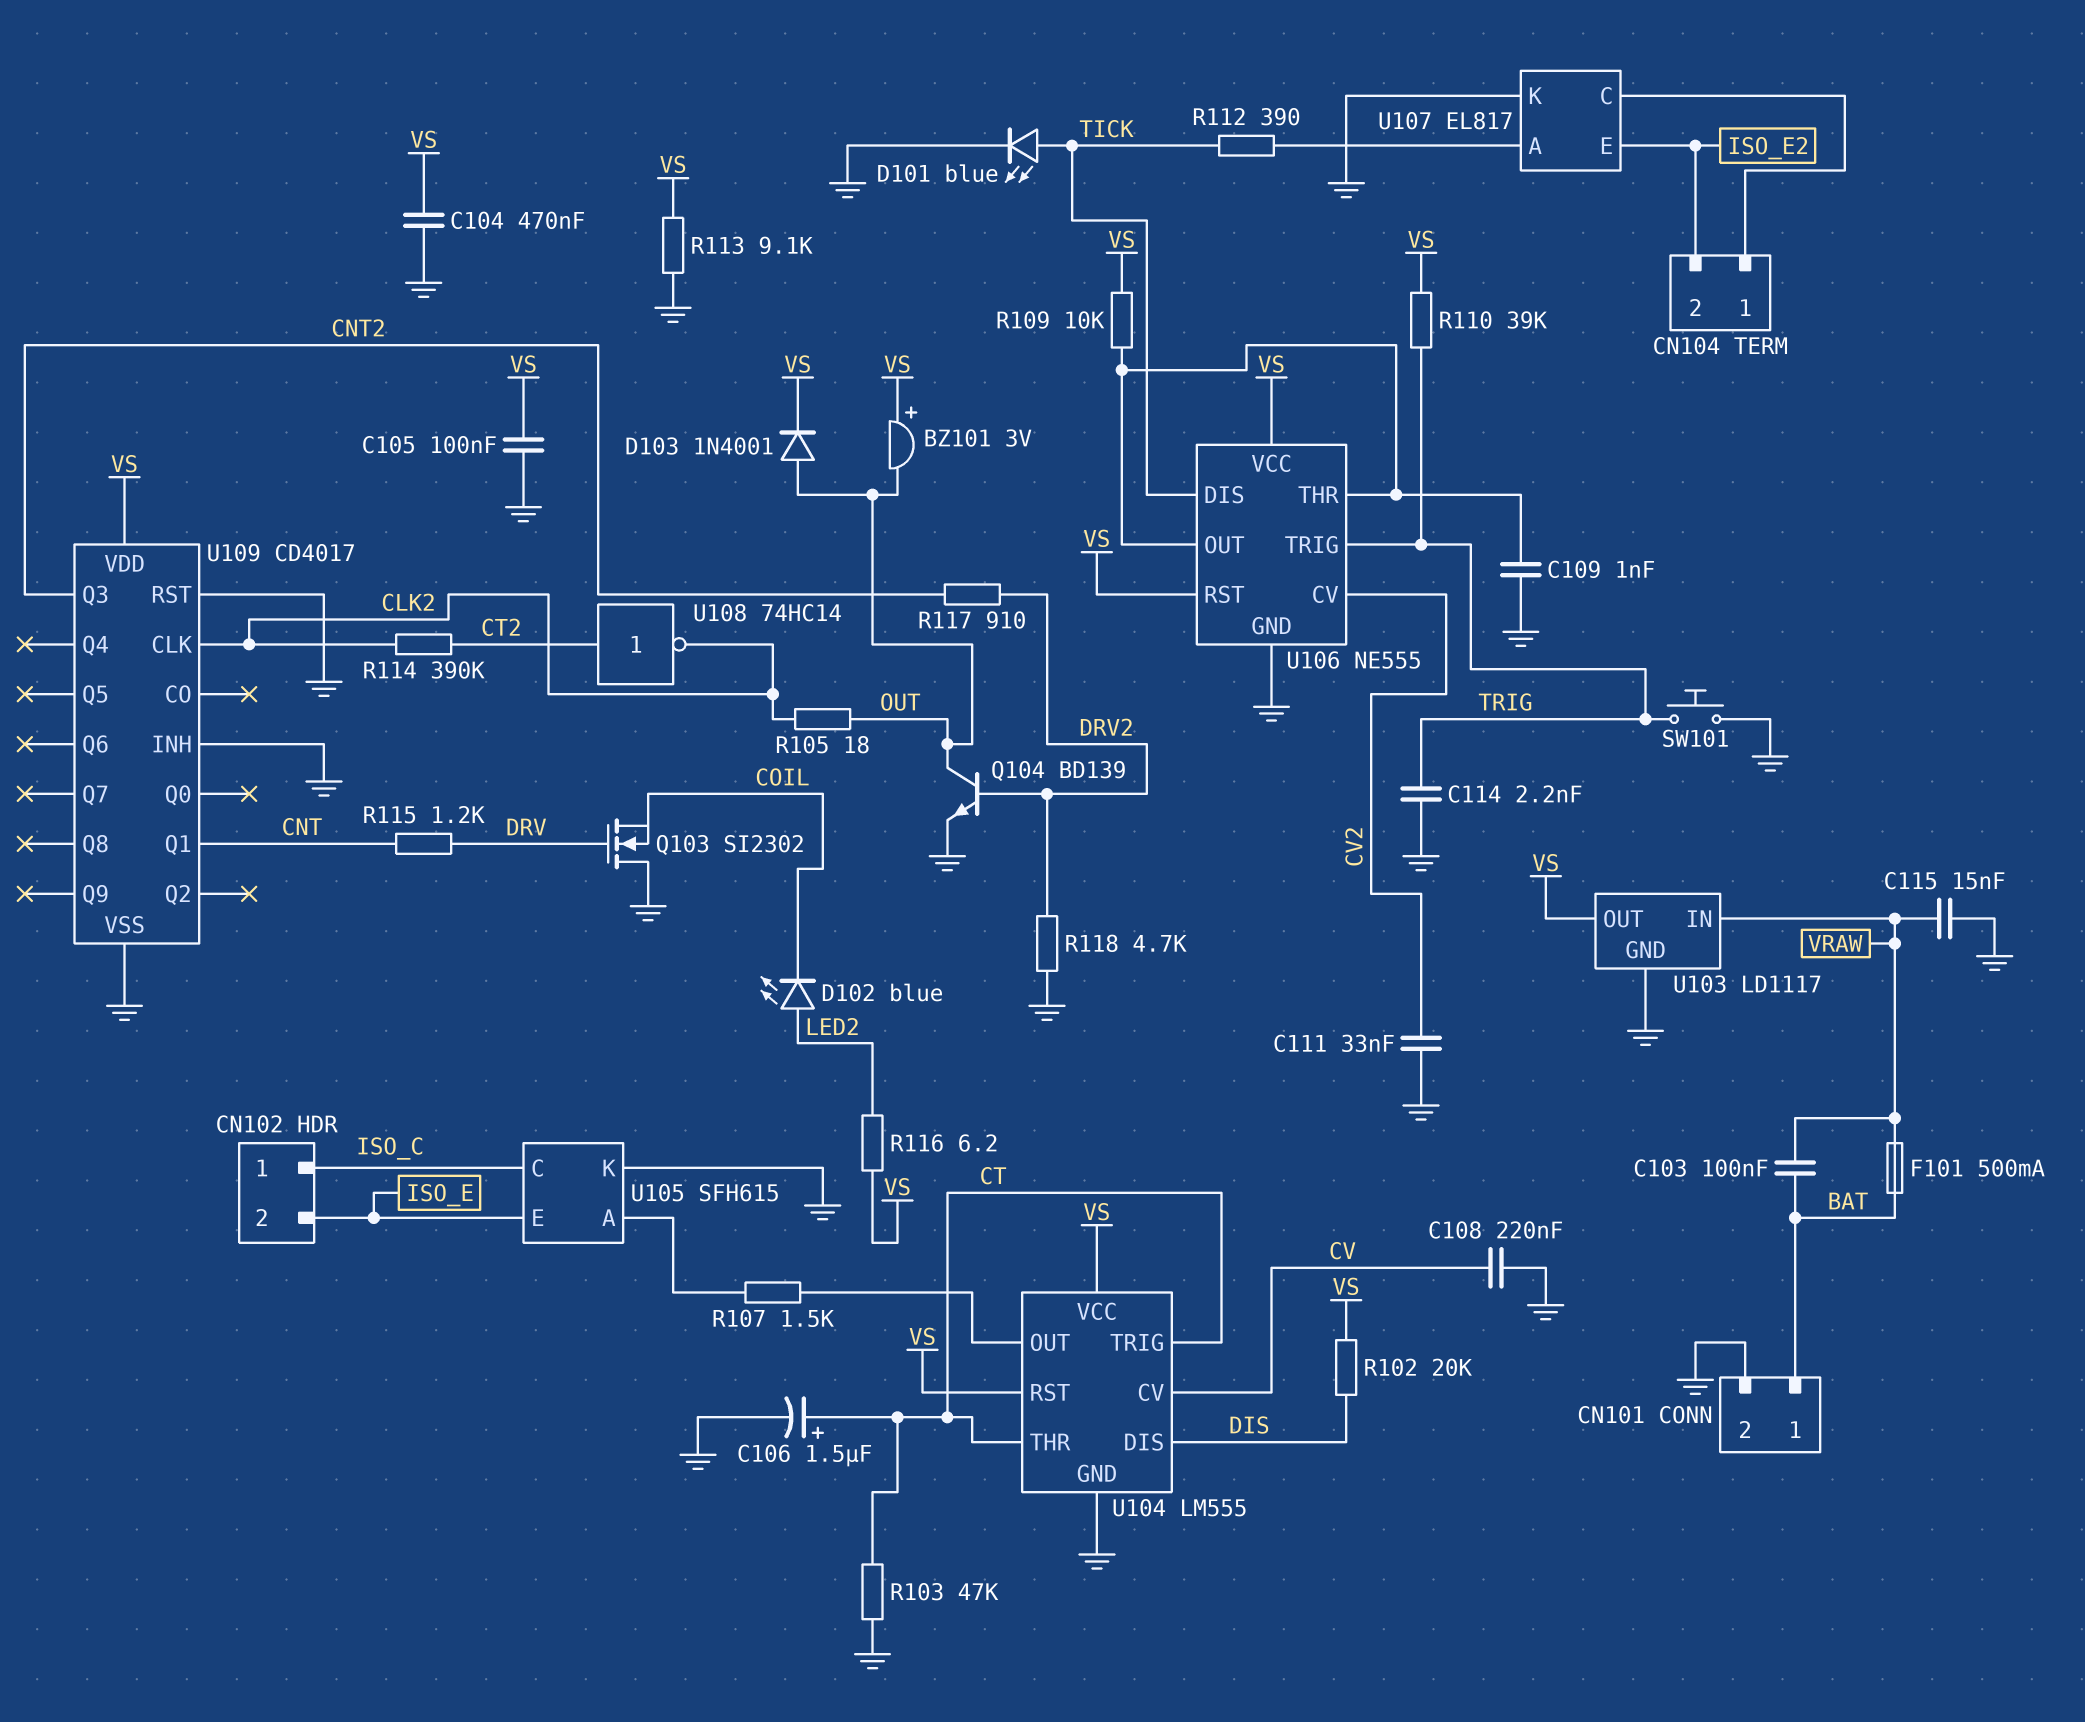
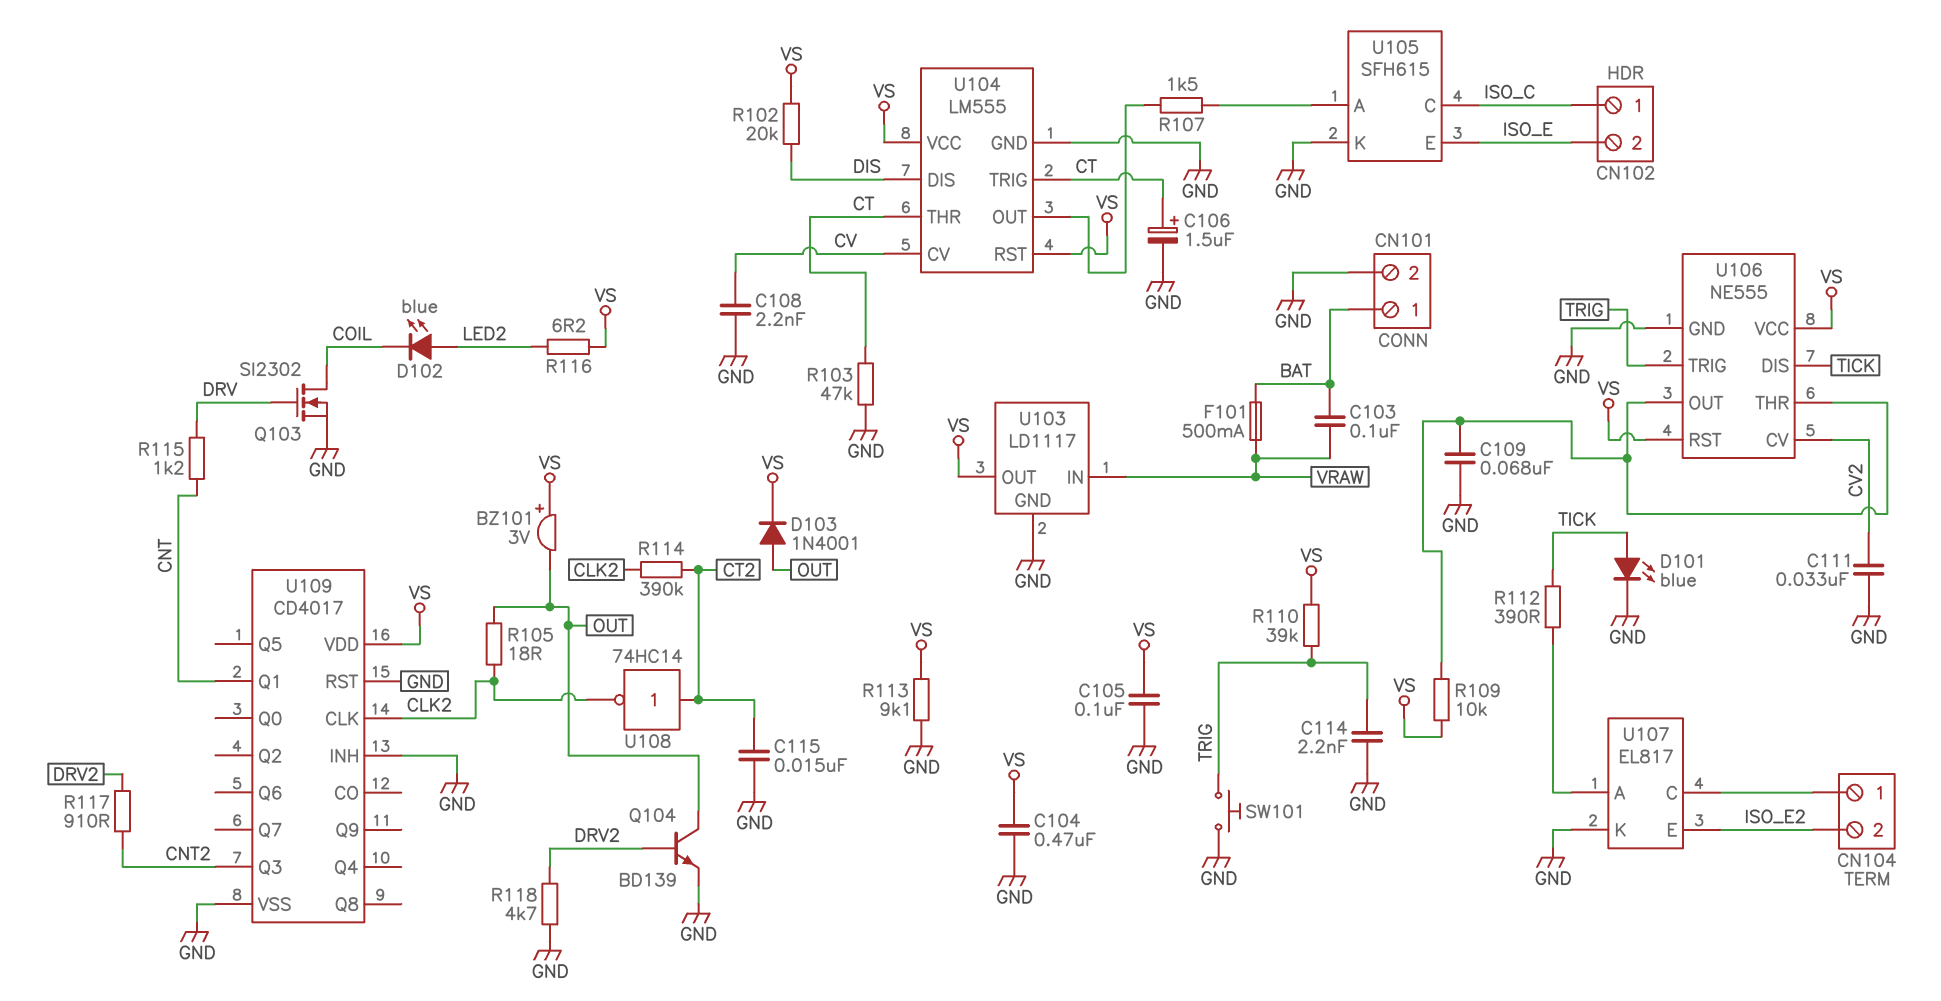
C108: 220nF (CV, GND) -> 2.2nF (CV, GND)
C109: 1nF (GND, U106/OUT) -> 68nF (GND, U106/OUT)
C115: 15nF (GND, VRAW) -> 15nF (CT2, GND)
Q103: NMOS SI2302 (G DRV, D GND, S COIL) -> NMOS SI2302 (G DRV, D COIL, S GND)

